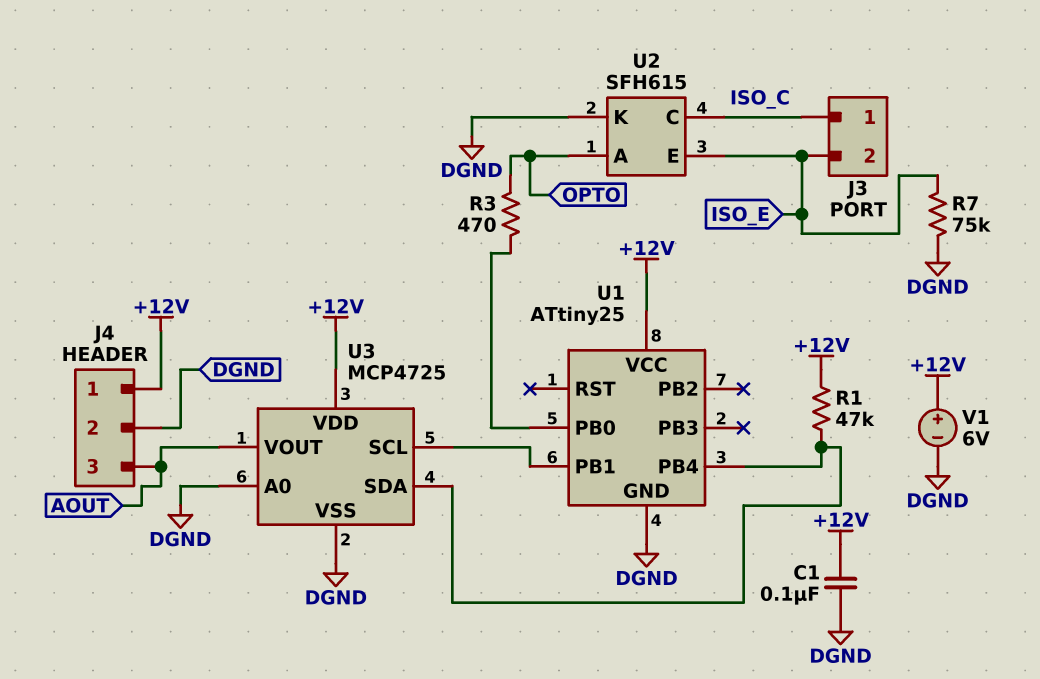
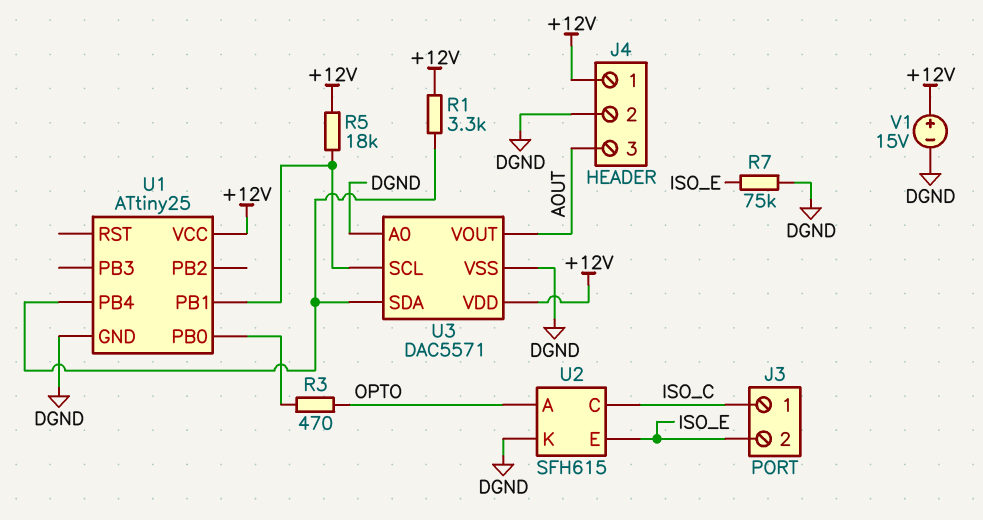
C1: 100nF (+12V, DGND) -> none
R1: 47k (+12V, U1/PB4) -> 3.3k (+12V, U1/PB4)
R5: none -> 18k (+12V, U1/PB1)
U3: MCP4725 -> DAC5571
V1: 6V (plus +12V, minus DGND) -> 15V (plus +12V, minus DGND)

